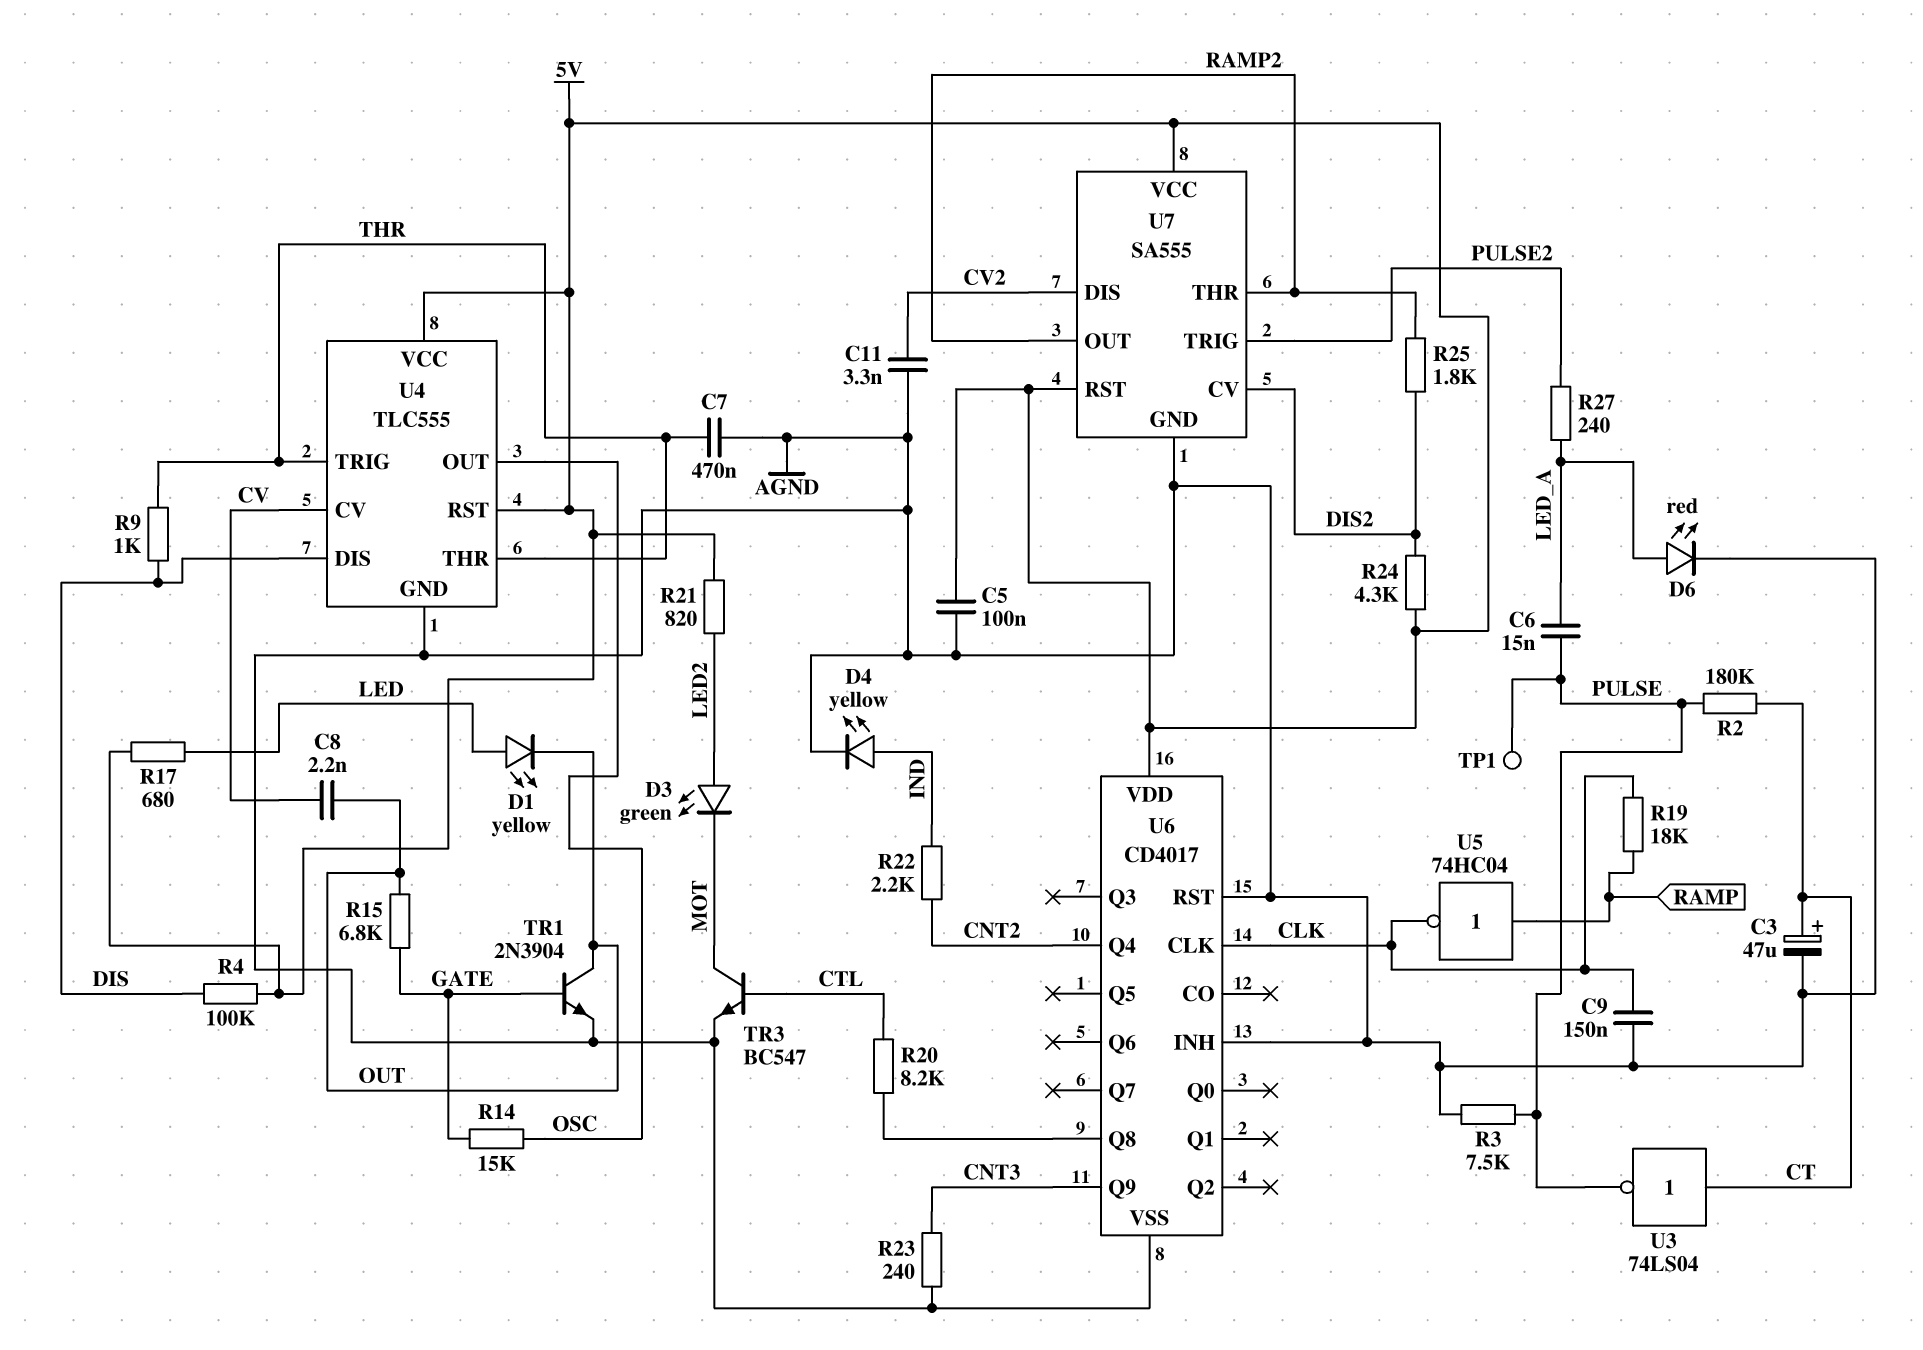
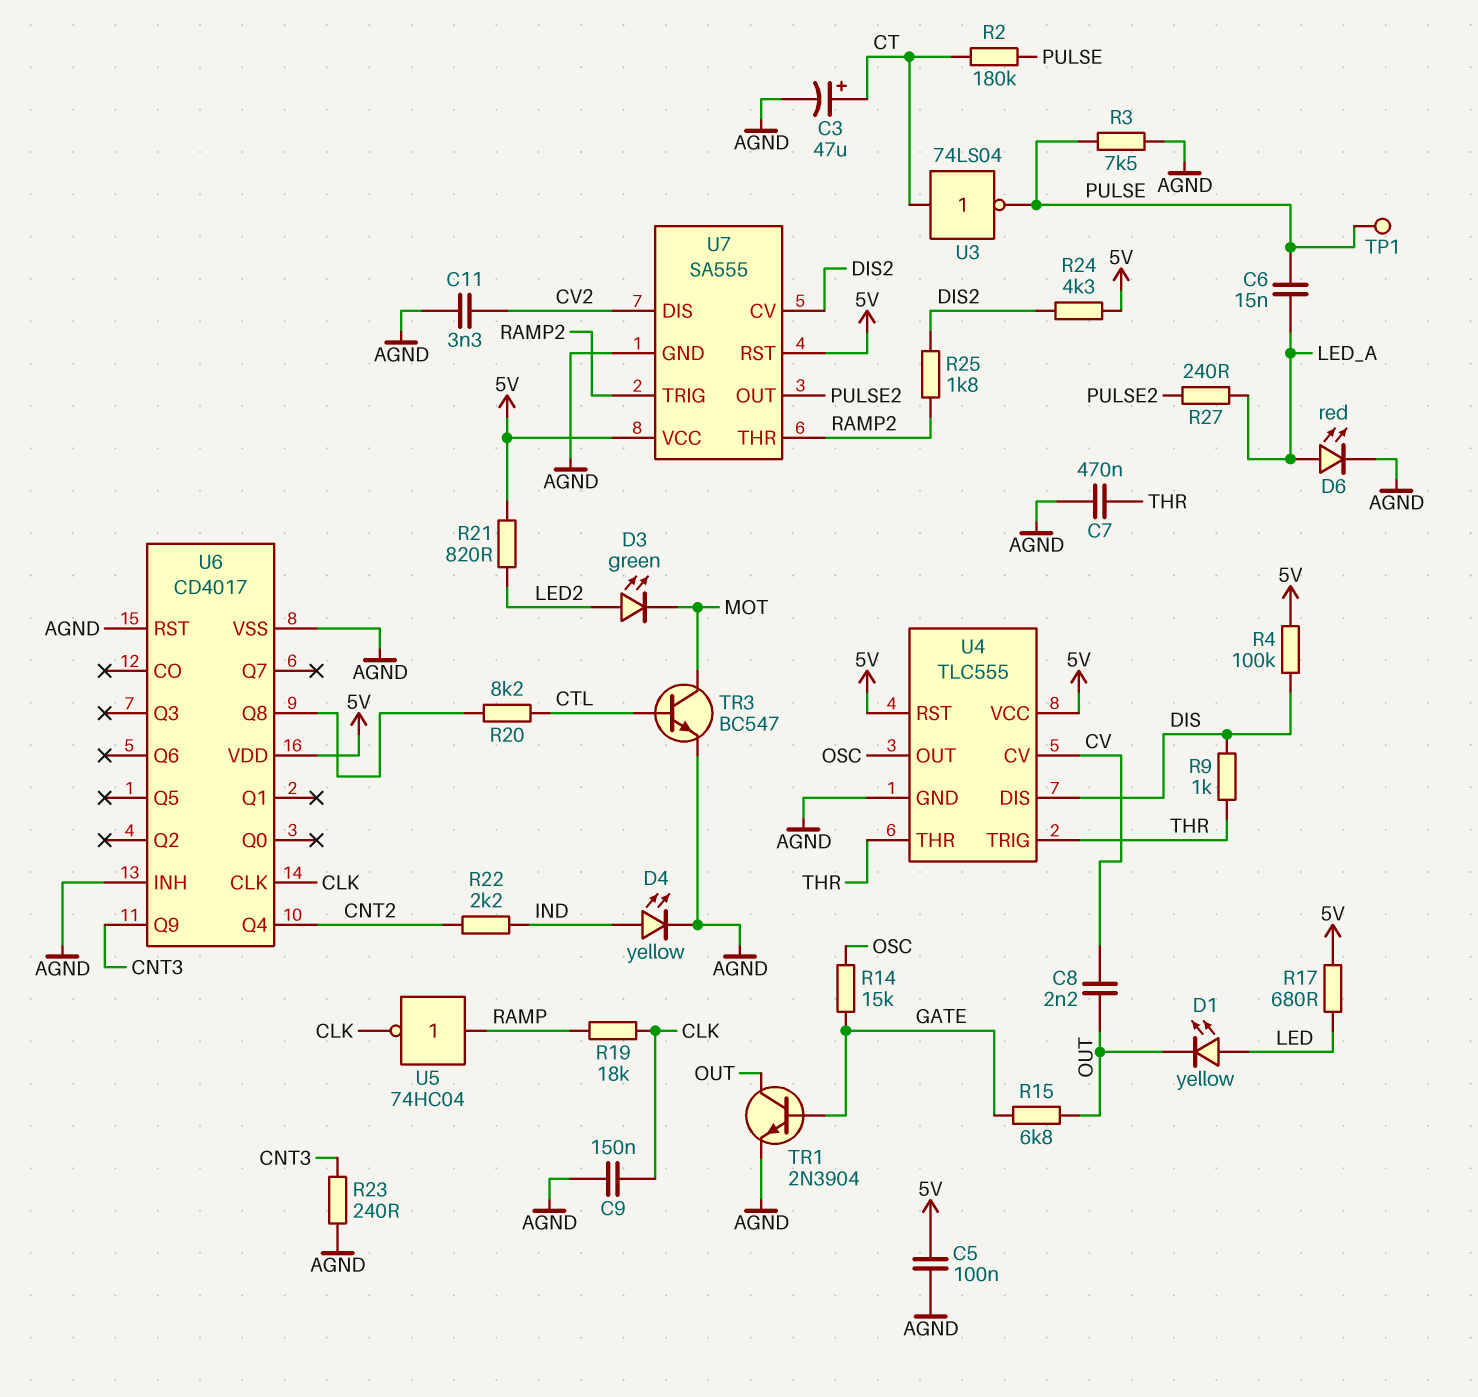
U7 pin OUT: RAMP2 -> PULSE2
U7 pin TRIG: PULSE2 -> RAMP2

